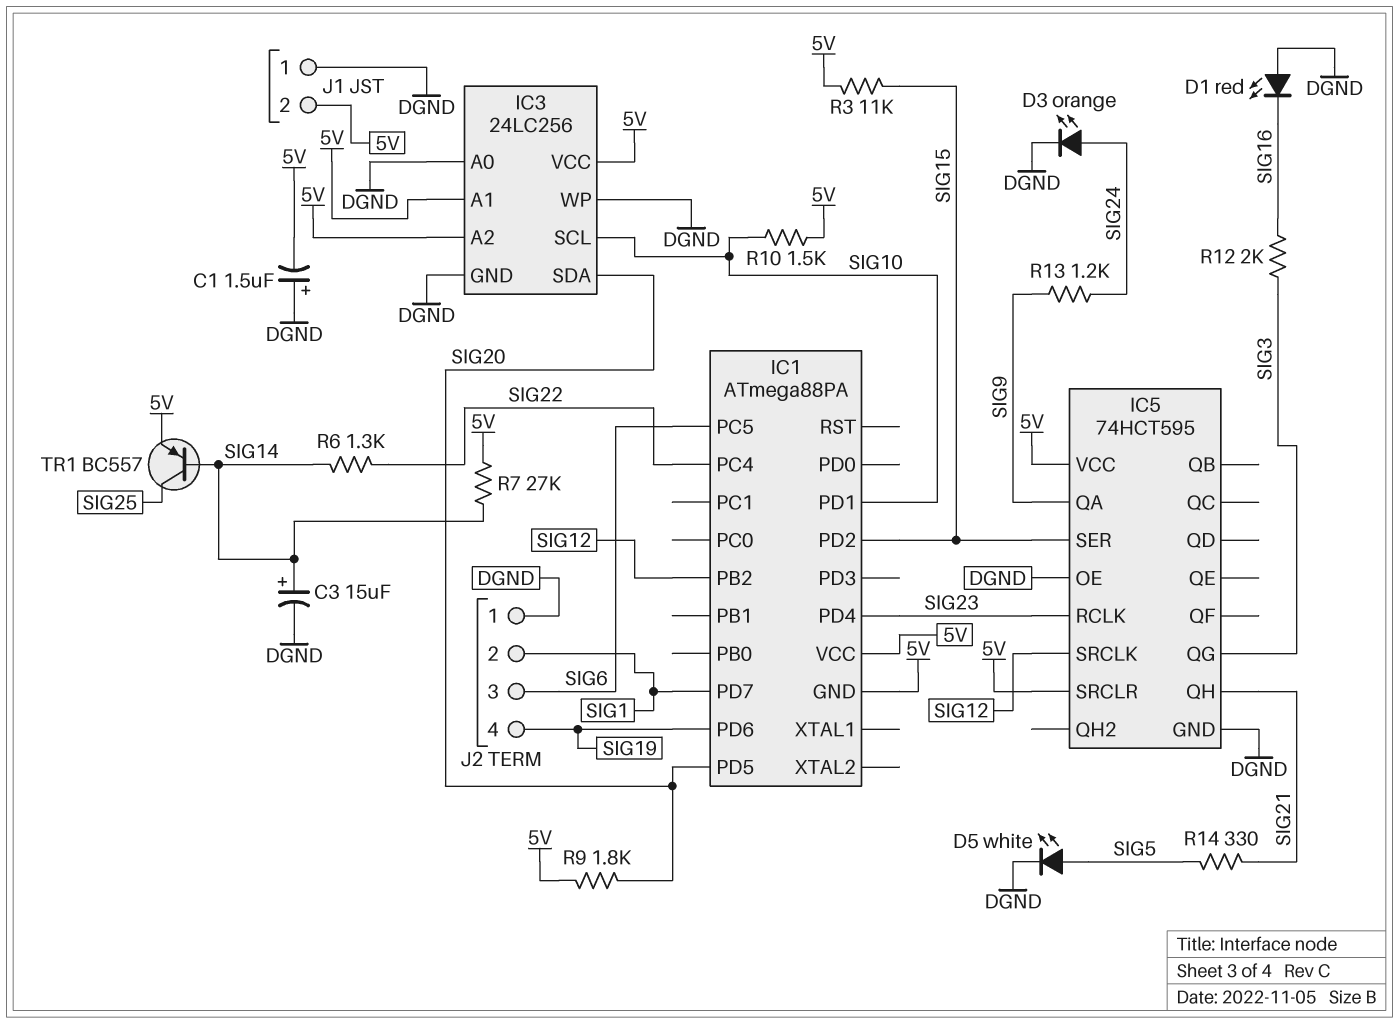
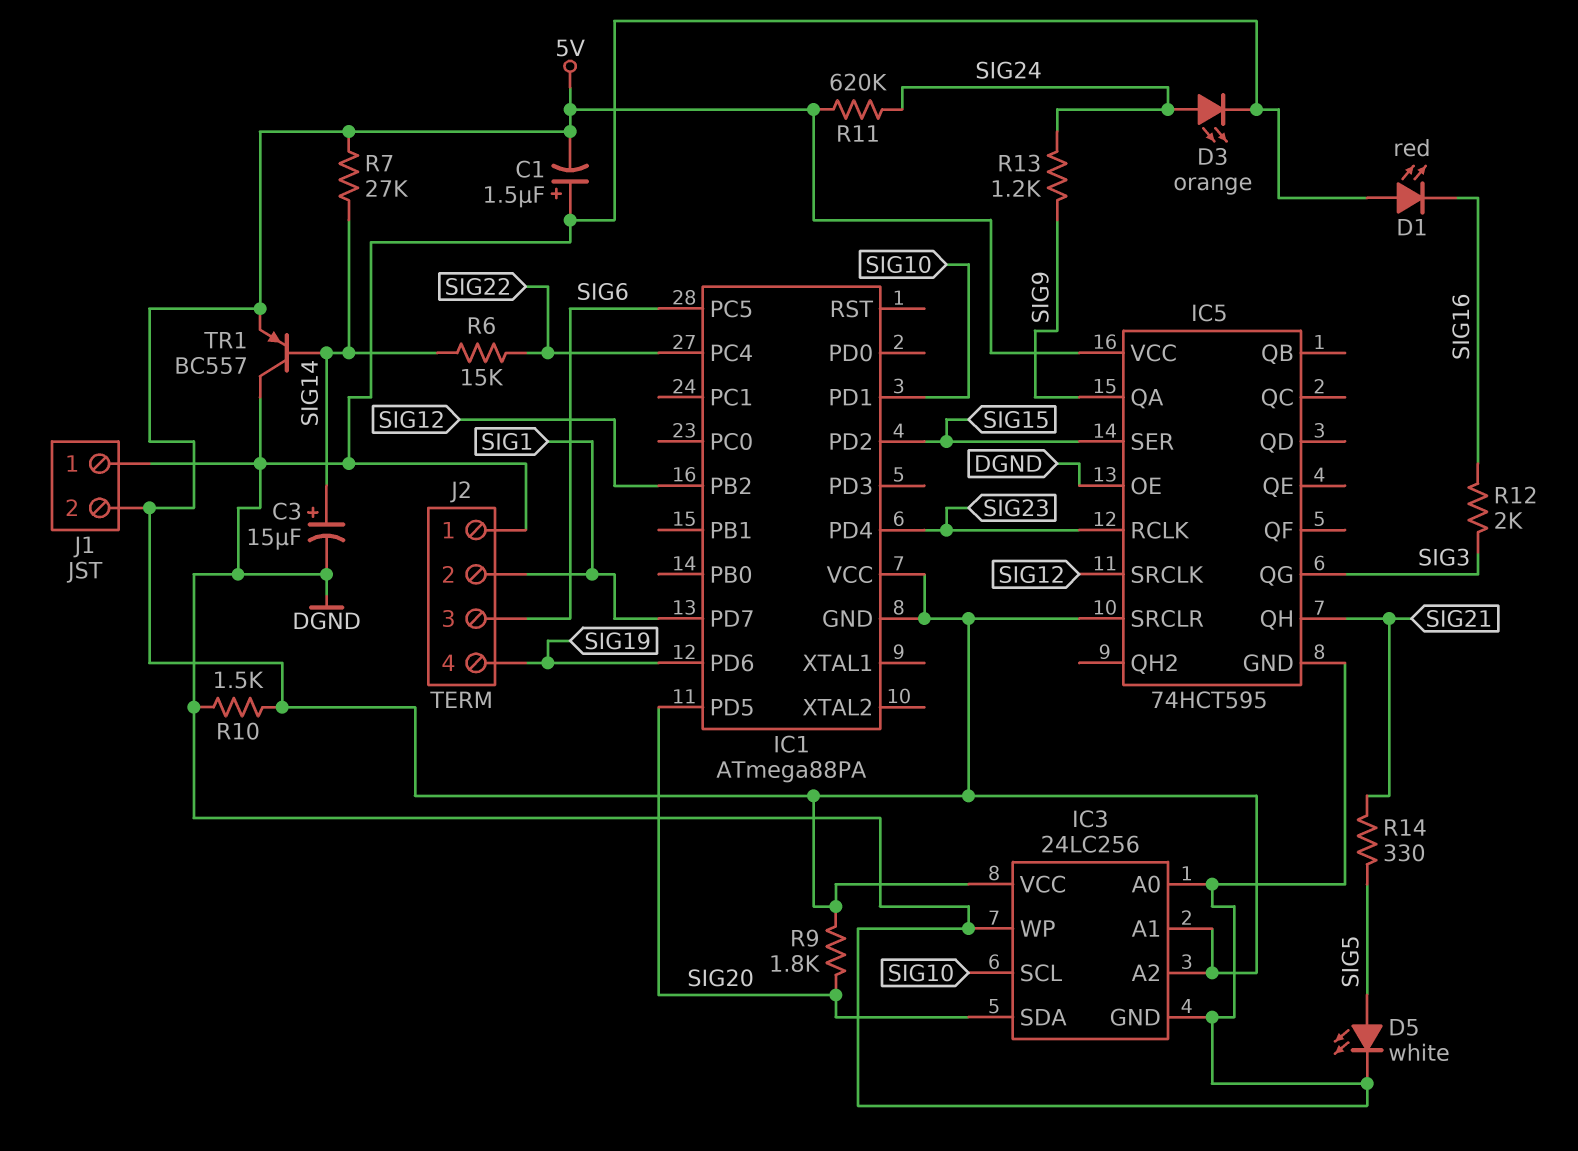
R3: 11k (5V, SIG15) -> none
R6: 1.3k (SIG14, SIG22) -> 15k (SIG14, SIG22)
R10: 1.5k (5V, SIG10) -> 1.5k (5V, DGND)
R11: none -> 620k (5V, SIG24)
TR1: PNP BC557 (B SIG14, C SIG25, E 5V) -> PNP BC557 (B SIG14, C DGND, E 5V)

